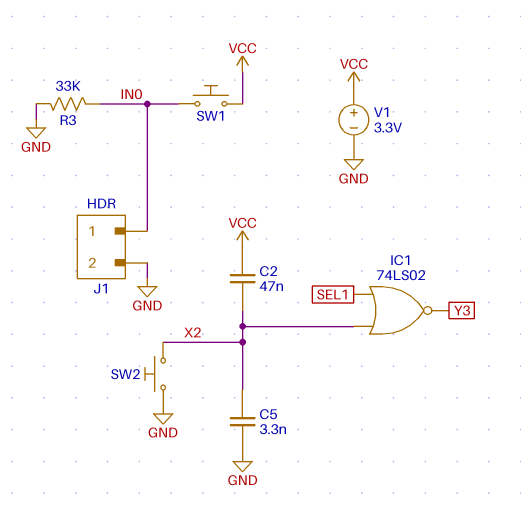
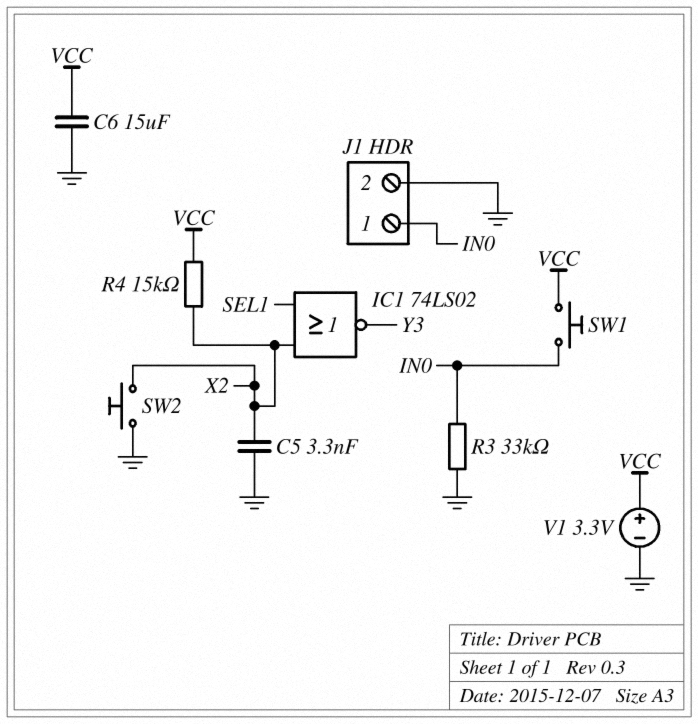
C2: 47nF (VCC, X2) -> none
C6: none -> 15uF (GND, VCC)
R4: none -> 15k (VCC, X2)

